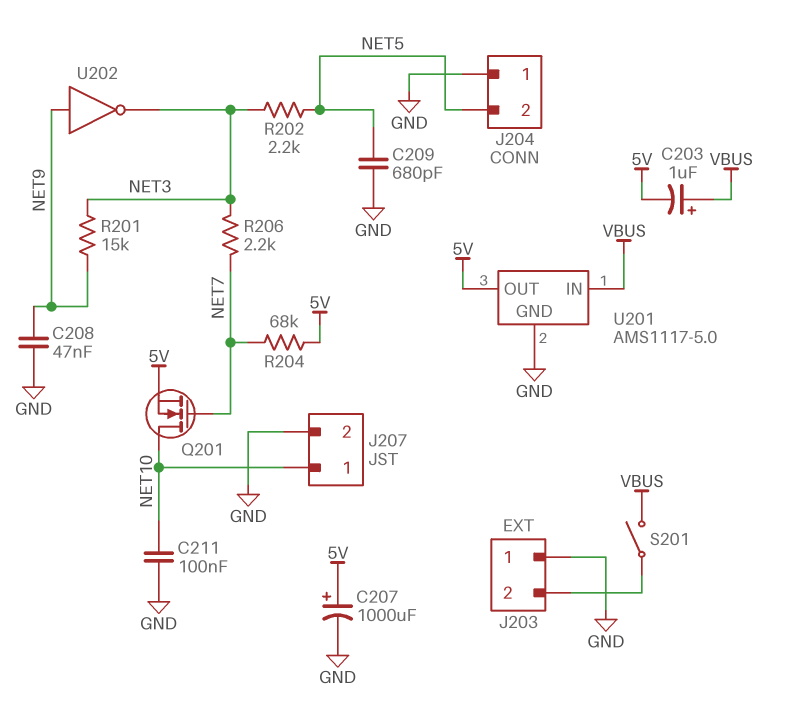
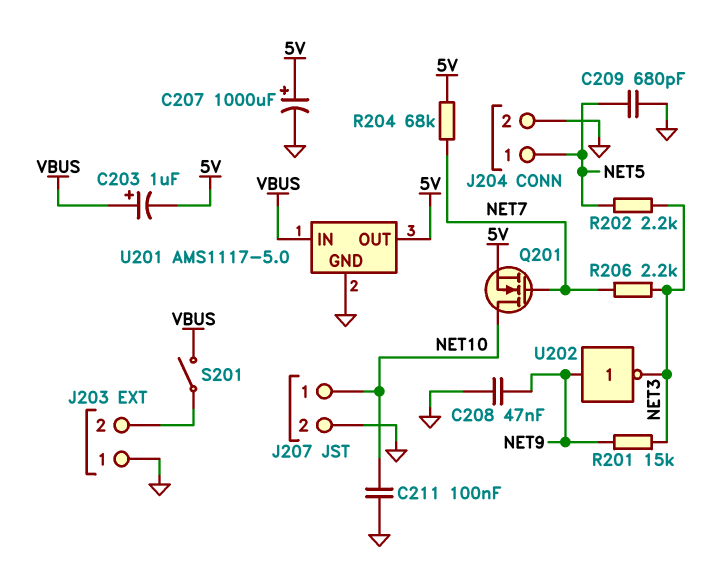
J204 pin 1: GND -> NET5
J204 pin 2: NET5 -> GND

